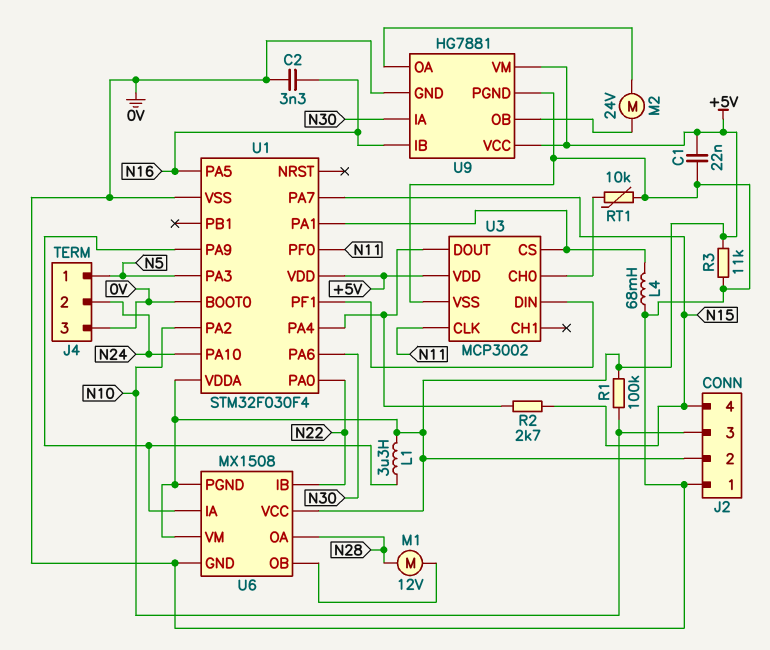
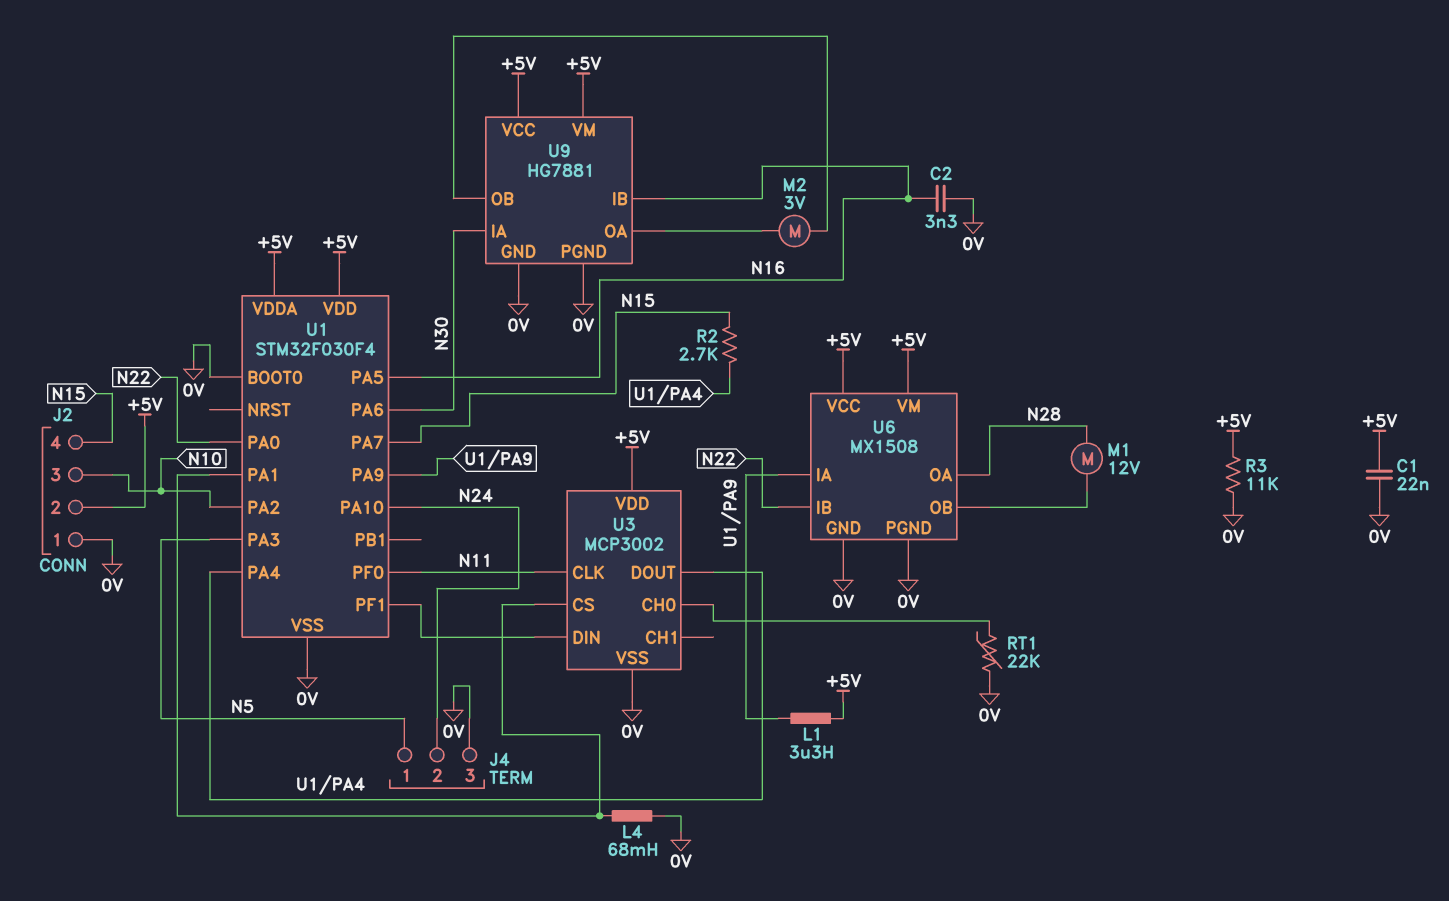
M2: motor 24V (U9/OA, U9/OB) -> motor 3V (U9/OA, U9/OB)
R1: 100k (+5V, N10) -> none
RT1: 10k (0V, U3/CH0) -> 22k (0V, U3/CH0)
U6 pin PGND: +5V -> 0V

